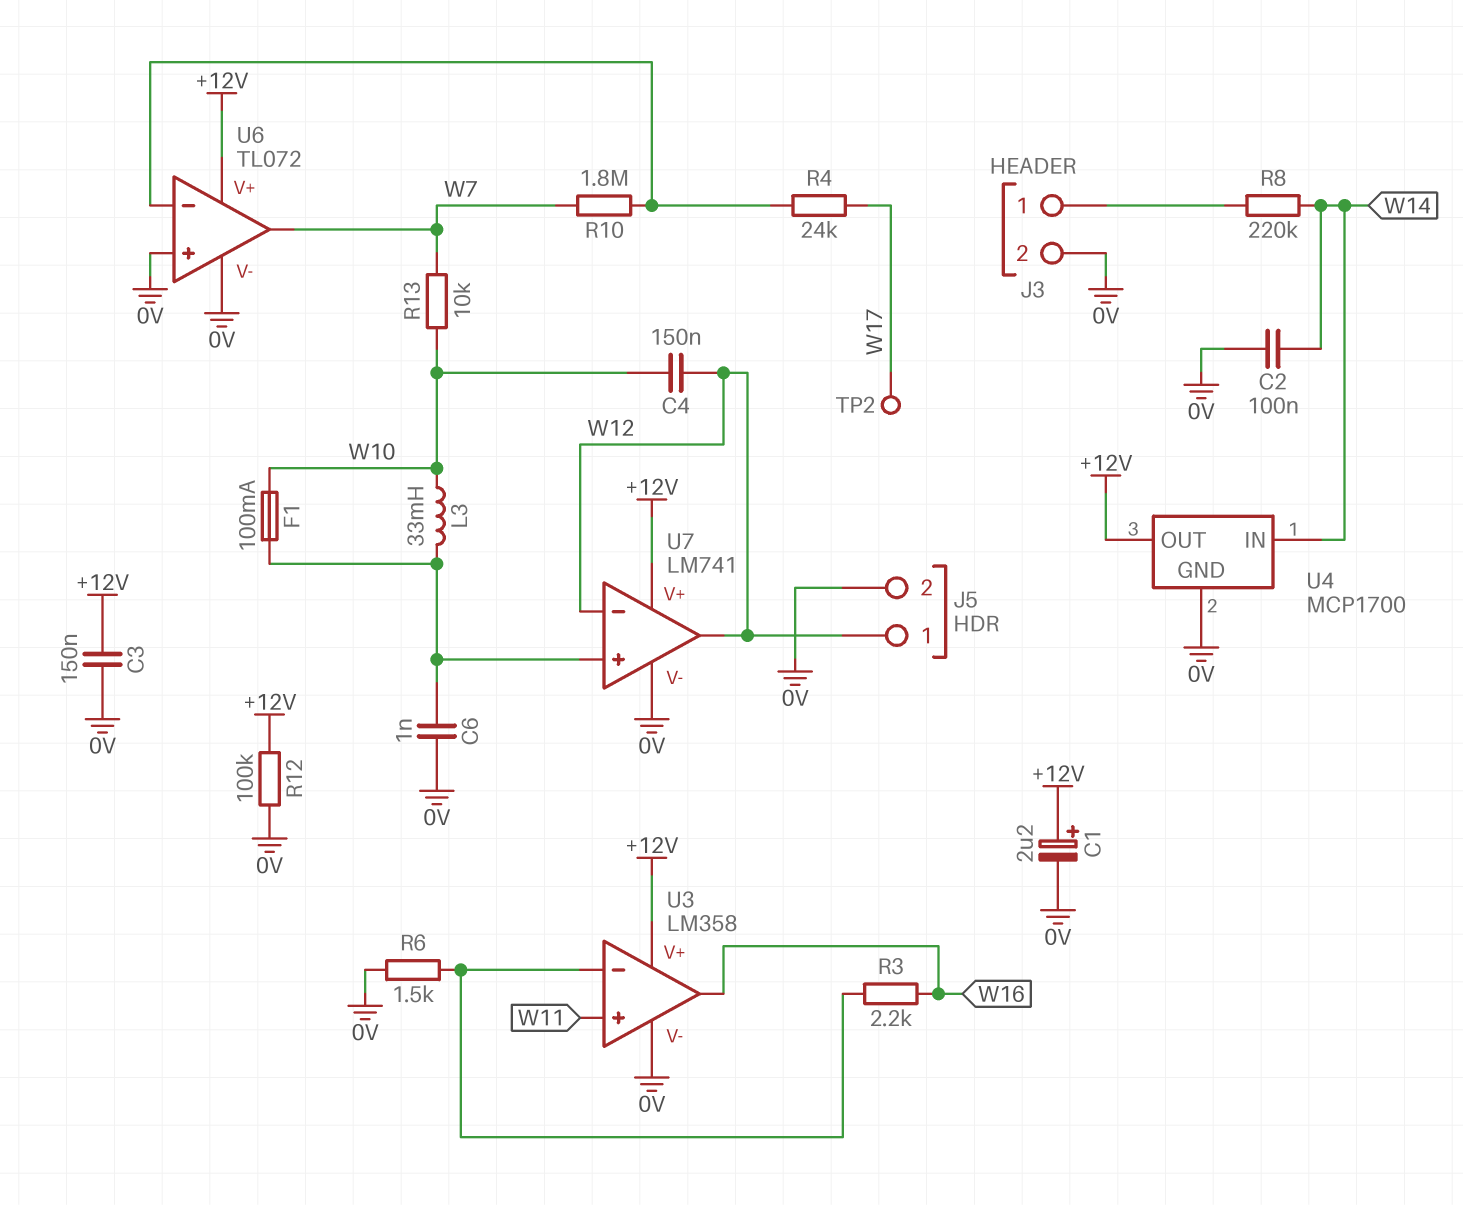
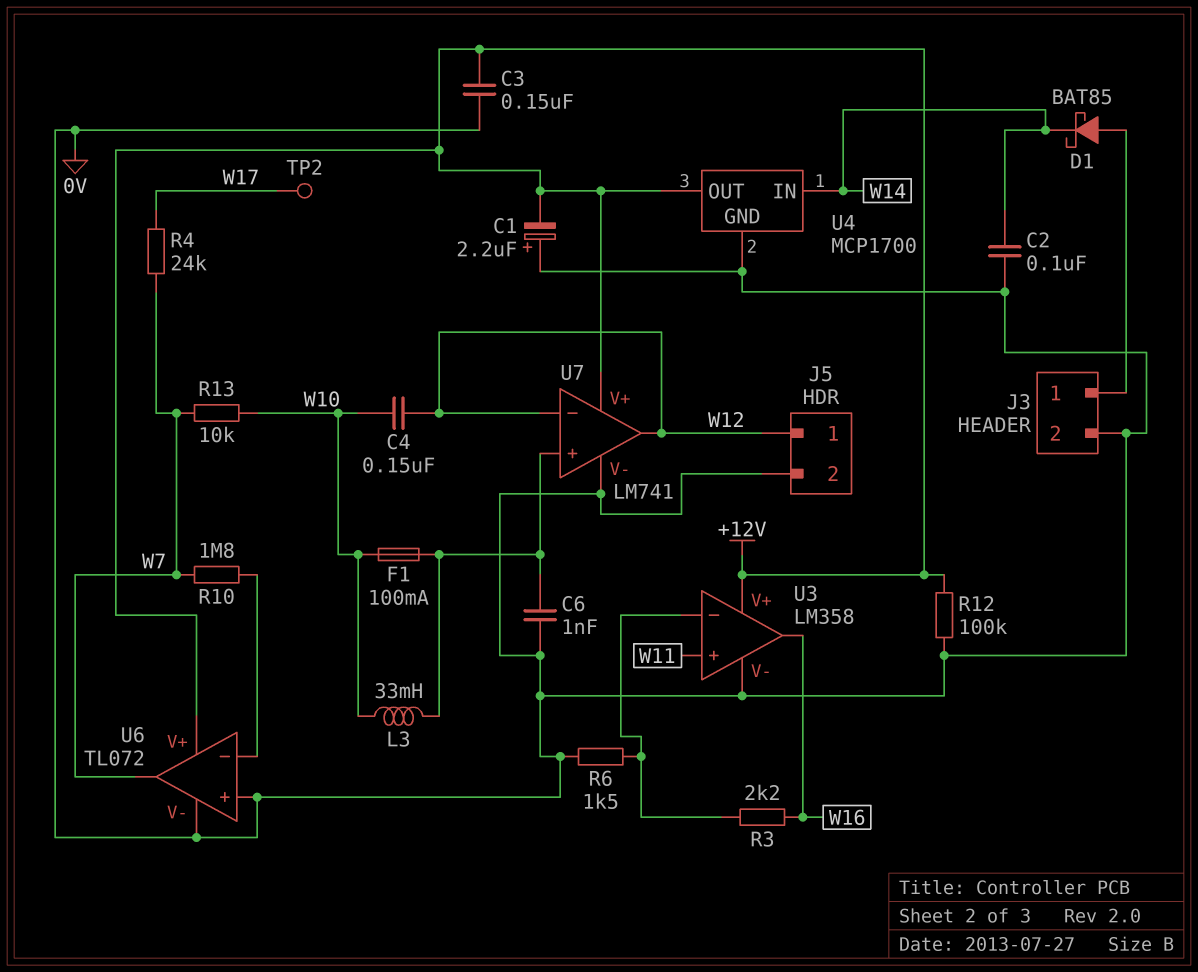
C1: 2.2uF (plus +12V, minus 0V) -> 2.2uF (plus 0V, minus +12V)
D1: none -> schottky BAT85 (A J3/1, K W14)
R4: 24k (U6/in-, W17) -> 24k (W7, W17)
R8: 220k (J3/1, W14) -> none

